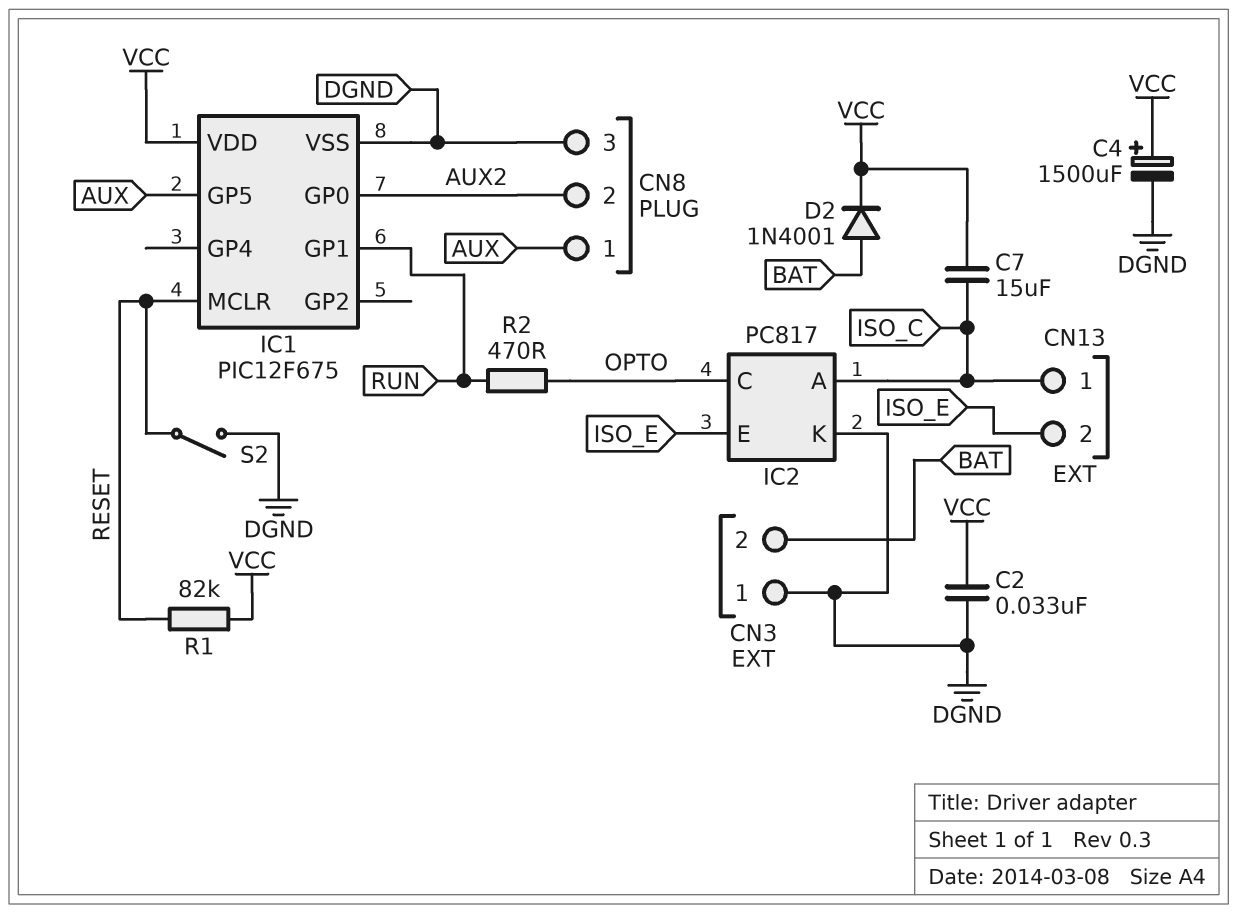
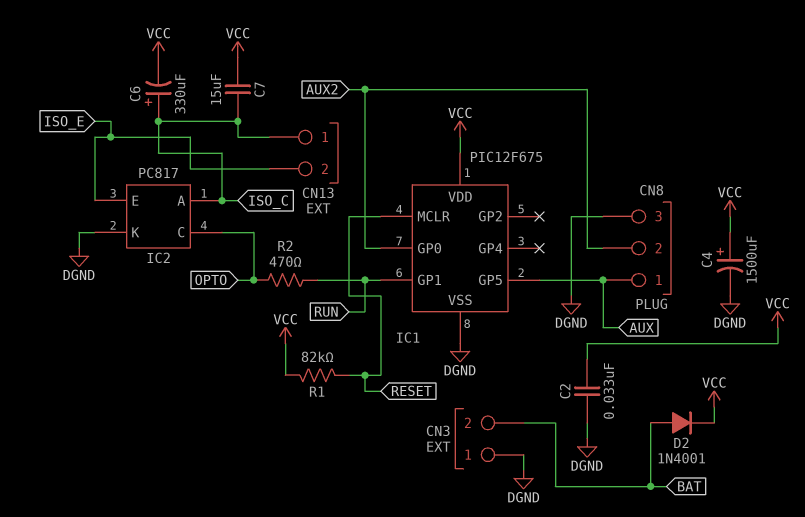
C6: none -> 330uF (plus ISO_C, minus VCC)
S2: switch (DGND, RESET) -> none

